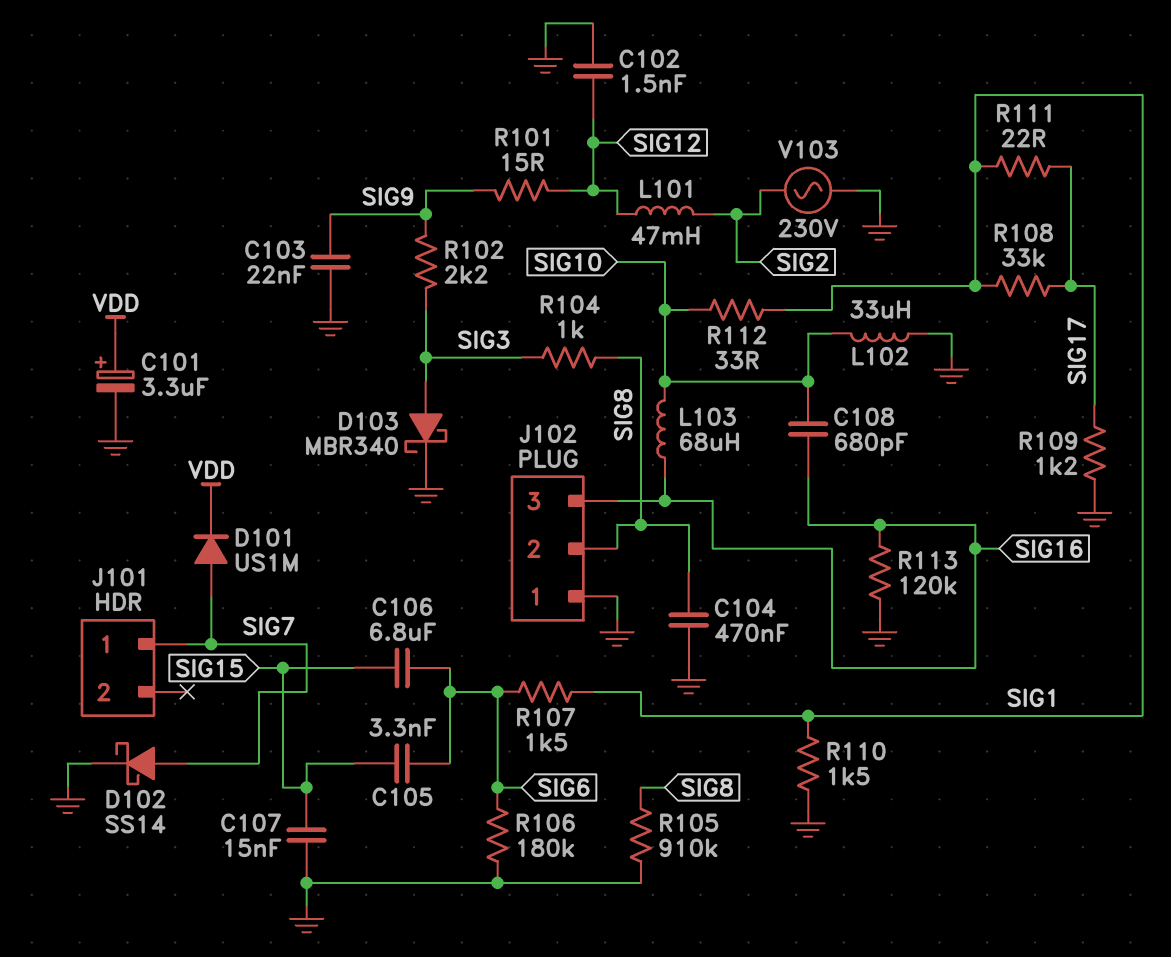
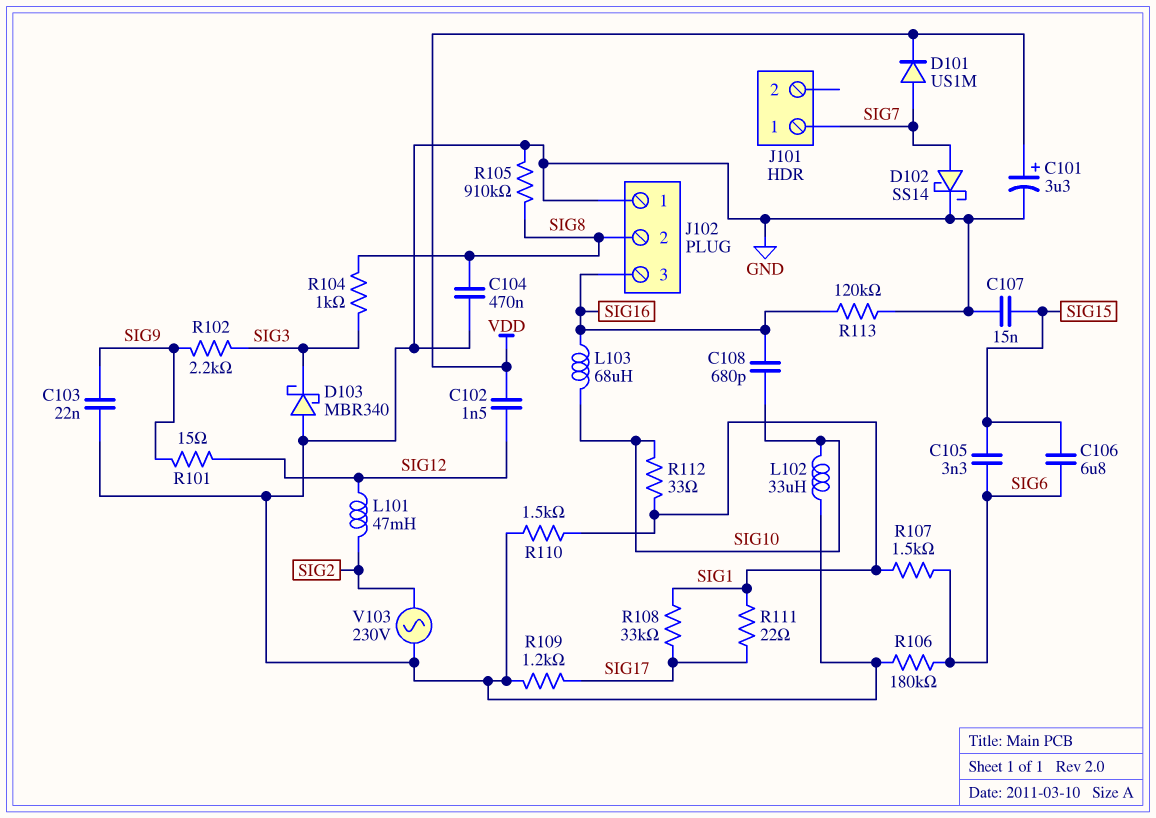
C102: 1.5nF (GND, SIG12) -> 1.5nF (SIG12, VDD)
D103: schottky MBR340 (A SIG3, K GND) -> schottky MBR340 (A GND, K SIG3)

